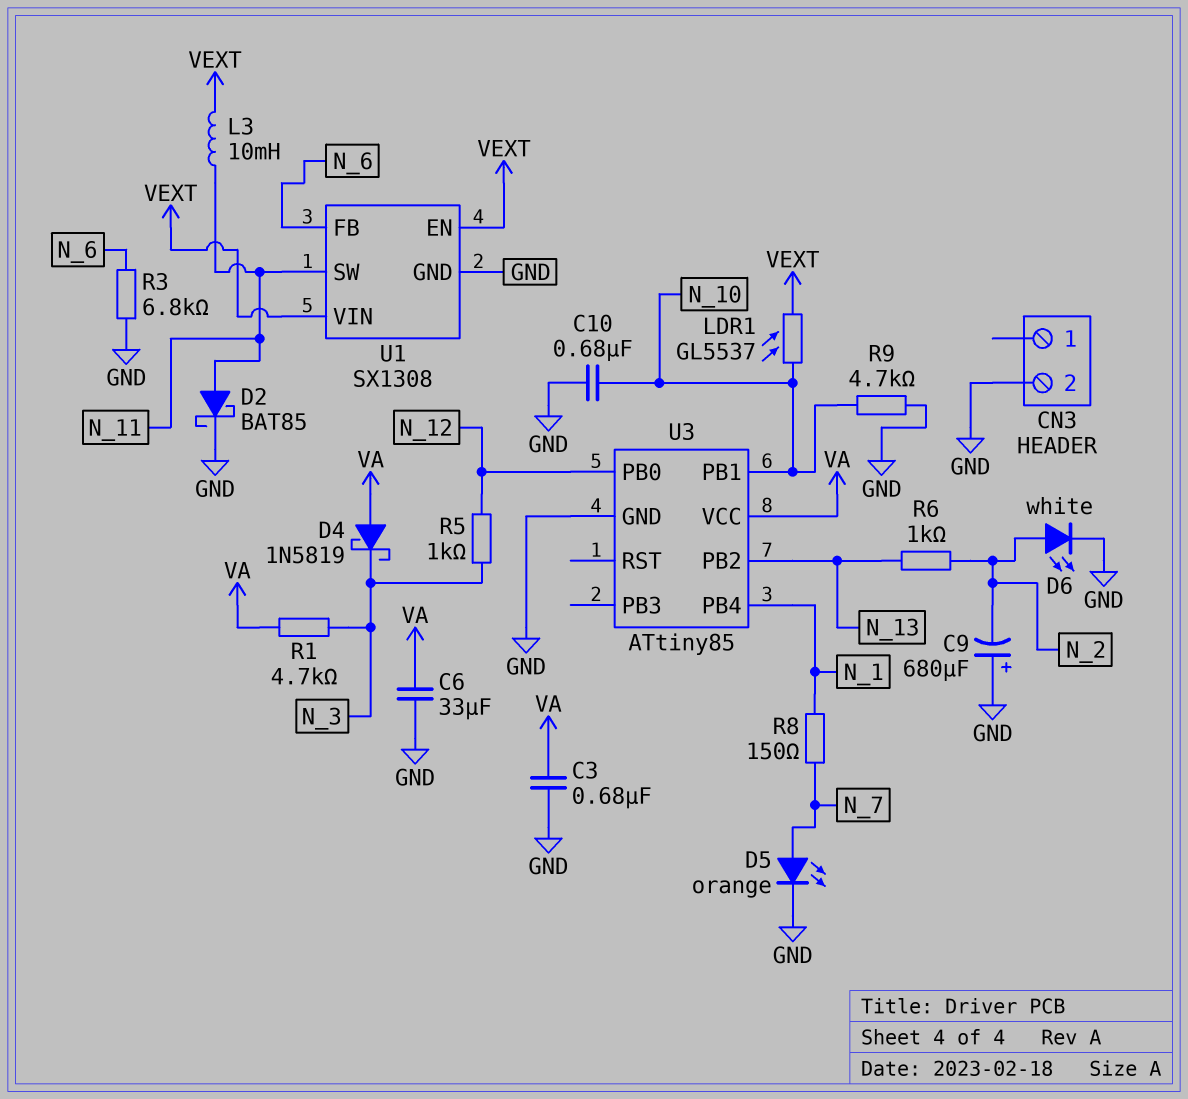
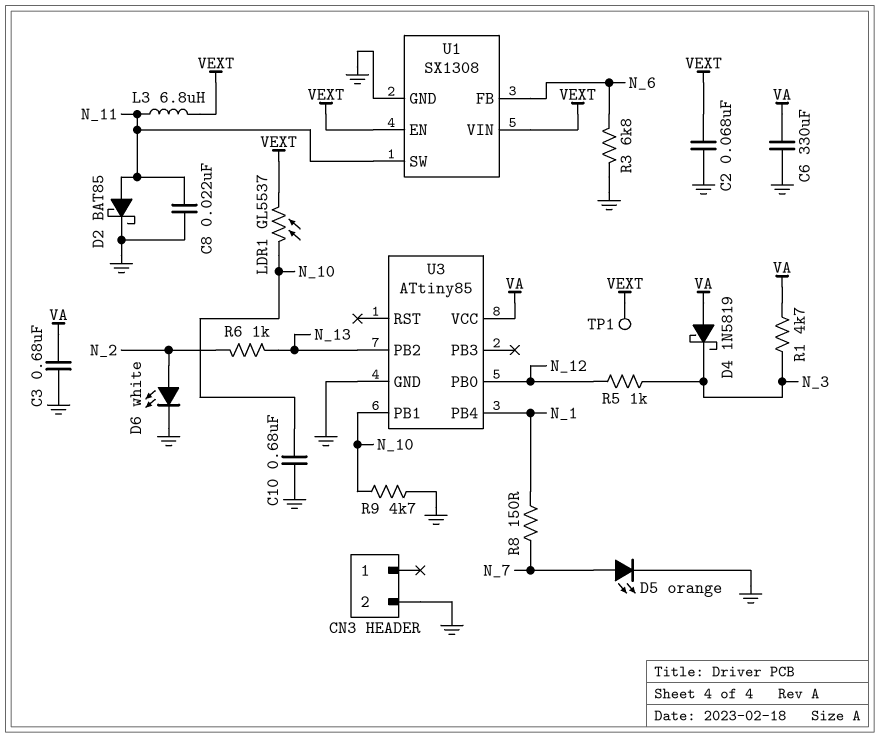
C2: none -> 68nF (GND, VEXT)
C6: 33uF (GND, VA) -> 330uF (GND, VA)
C8: none -> 22nF (GND, N_11)
C9: 680uF (plus GND, minus N_2) -> none
L3: 10mH (N_11, VEXT) -> 6.8uH (N_11, VEXT)
TP1: none -> test point (VEXT)

